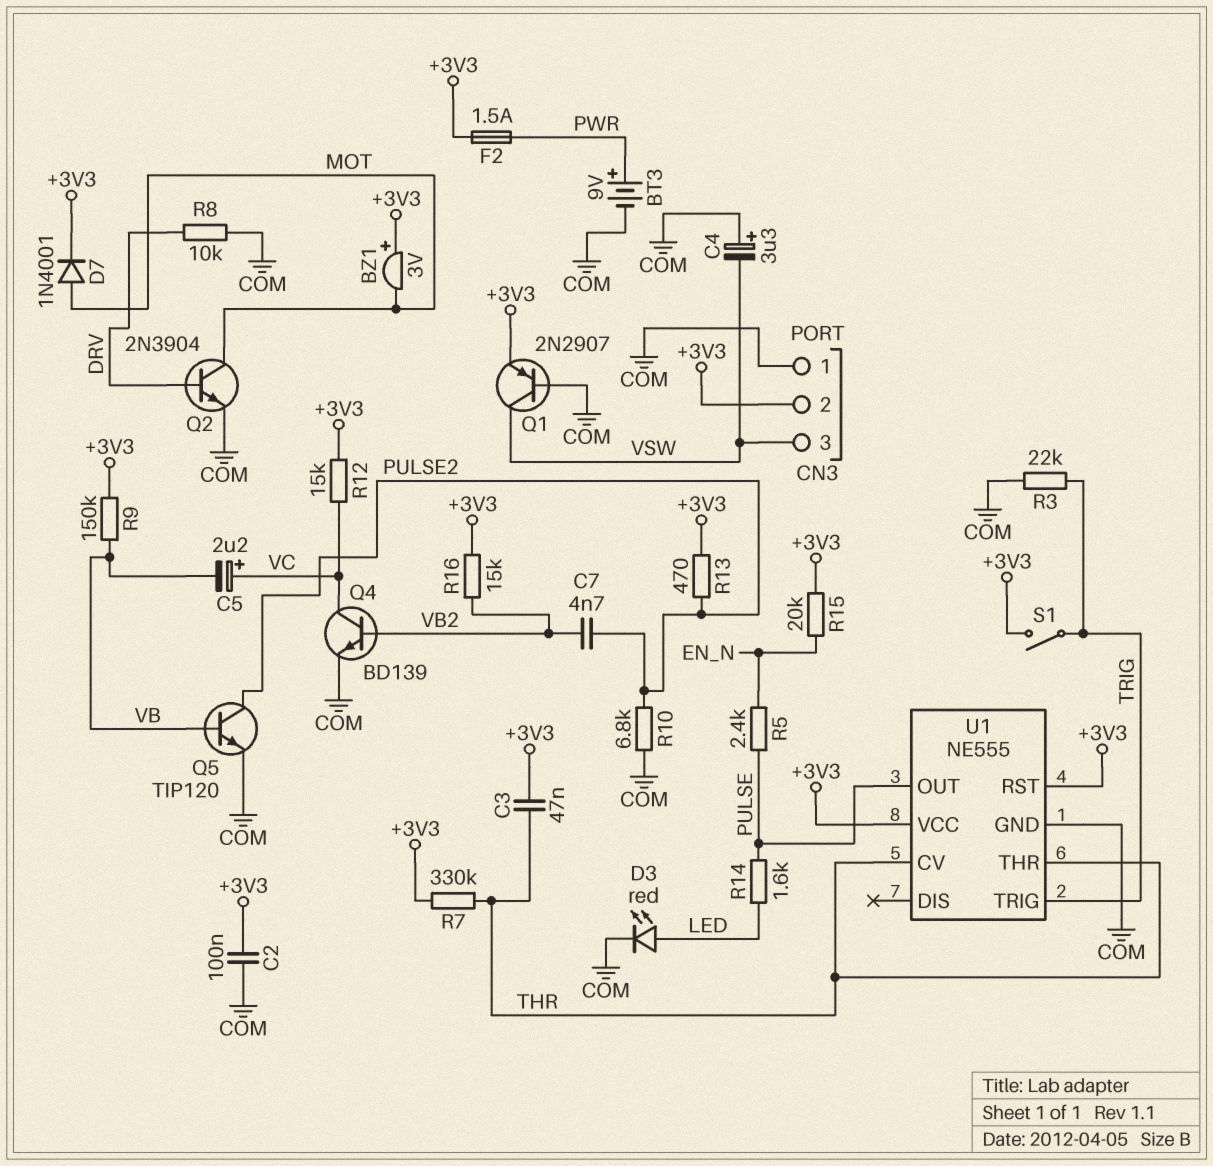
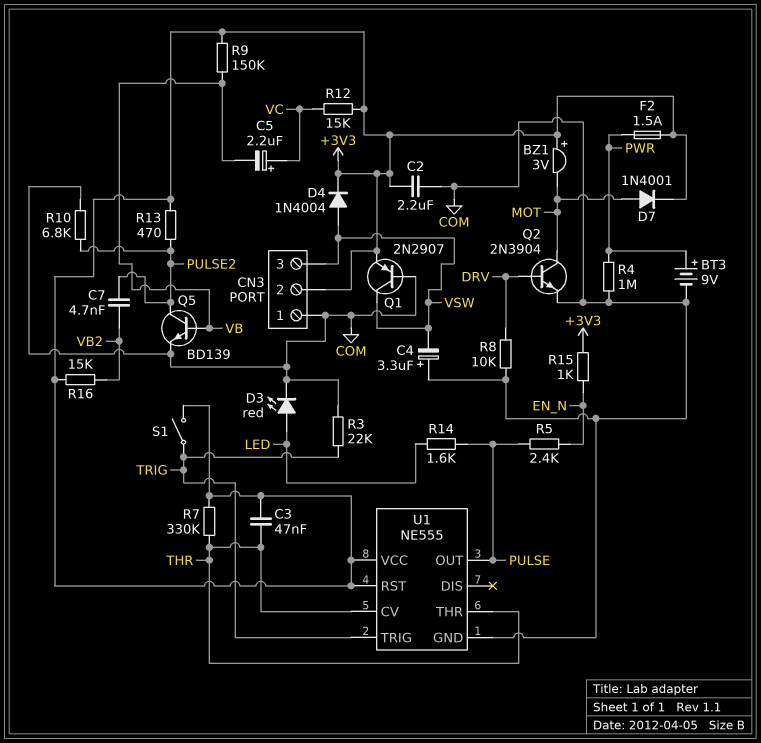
C2: 100nF (+3V3, COM) -> 2.2uF (+3V3, COM)
D4: none -> diode 1N4004 (A VSW, K +3V3)
Q4: NPN BD139 (B VB2, C VC, E COM) -> none
Q5: NPN TIP120 (B VB, C PULSE2, E COM) -> NPN BD139 (B VB, C PULSE2, E COM)
R4: none -> 1M (COM, PWR)
R15: 20k (+3V3, EN_N) -> 1k (+3V3, EN_N)

